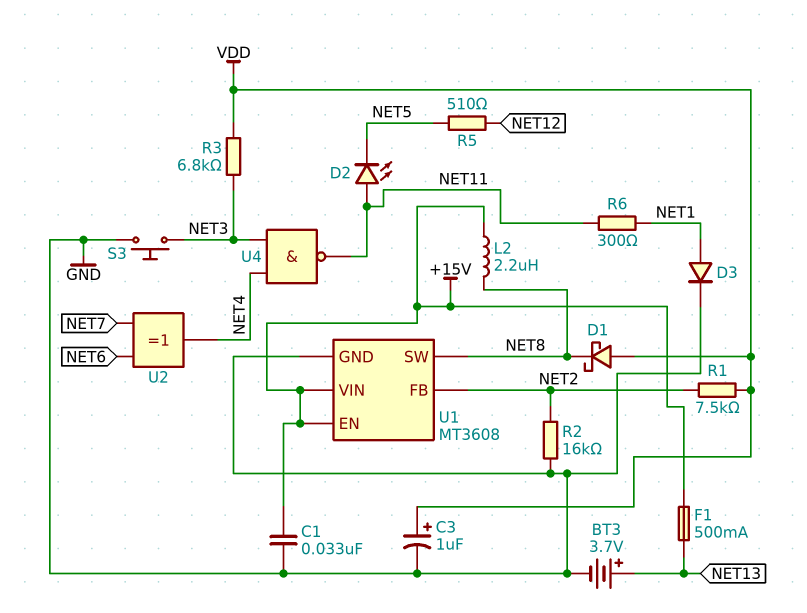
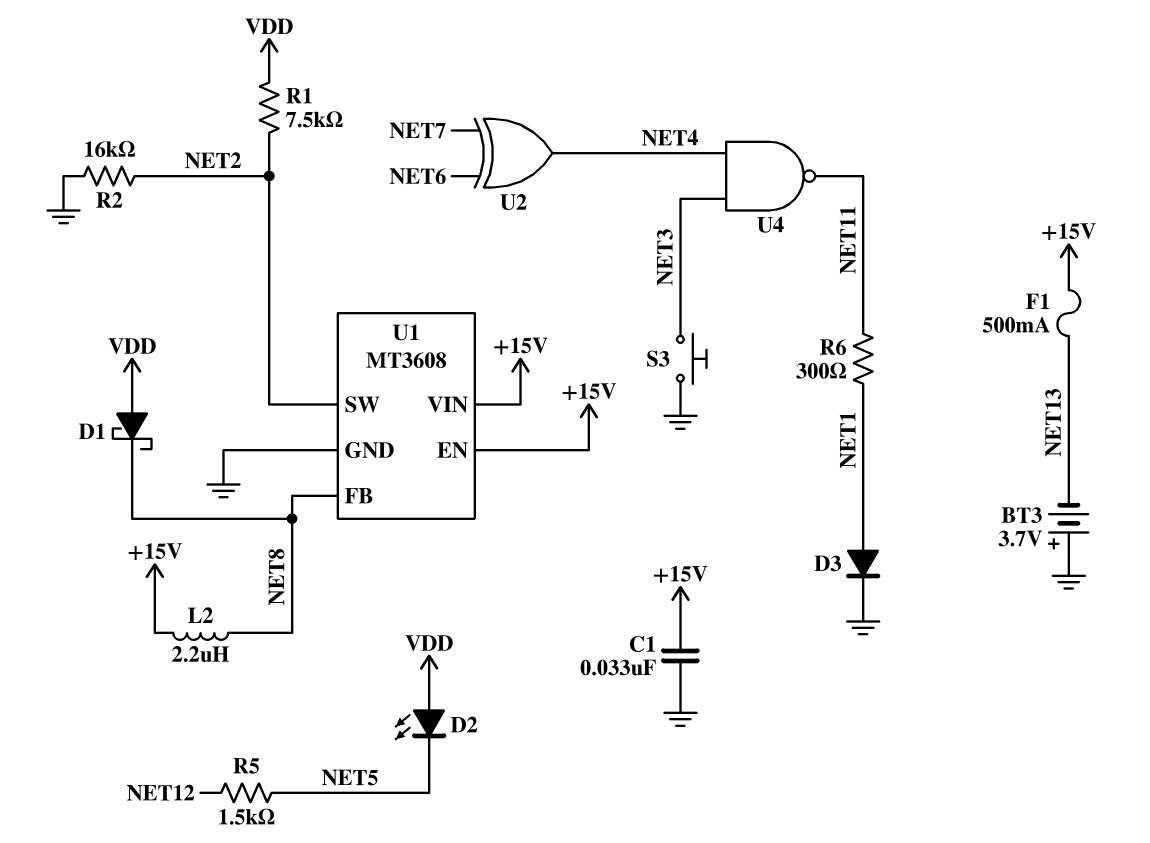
BT3: 3.7V (plus NET13, minus GND) -> 3.7V (plus GND, minus NET13)
C3: 1uF (plus VDD, minus GND) -> none
D2: LED (A NET11, K NET5) -> LED (A VDD, K NET5)
R3: 6.8k (NET3, VDD) -> none
R5: 510 (NET5, NET12) -> 1.5k (NET5, NET12)
U1 pin FB: NET2 -> NET8
U1 pin SW: NET8 -> NET2

